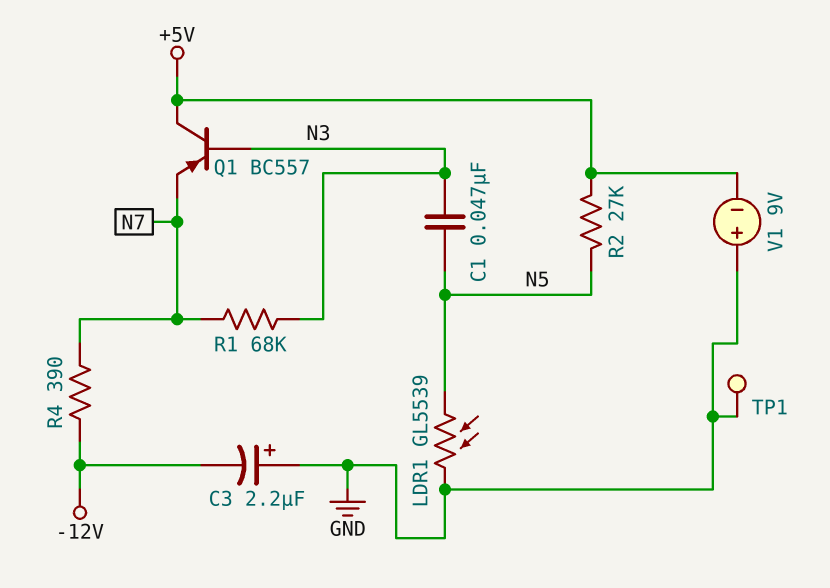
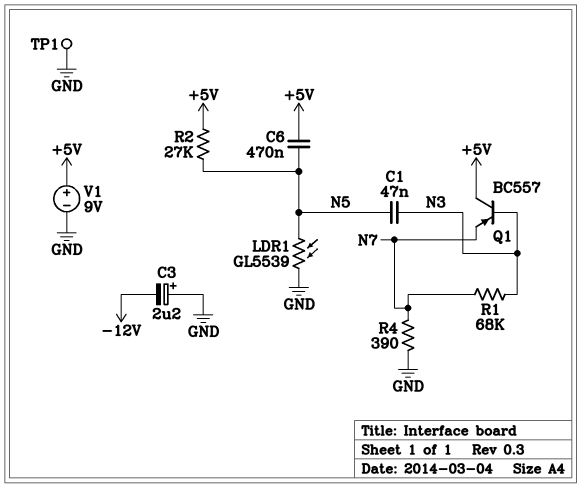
C6: none -> 470nF (+5V, N5)
R4: 390 (-12V, N7) -> 390 (GND, N7)
V1: 9V (plus GND, minus +5V) -> 9V (plus +5V, minus GND)

